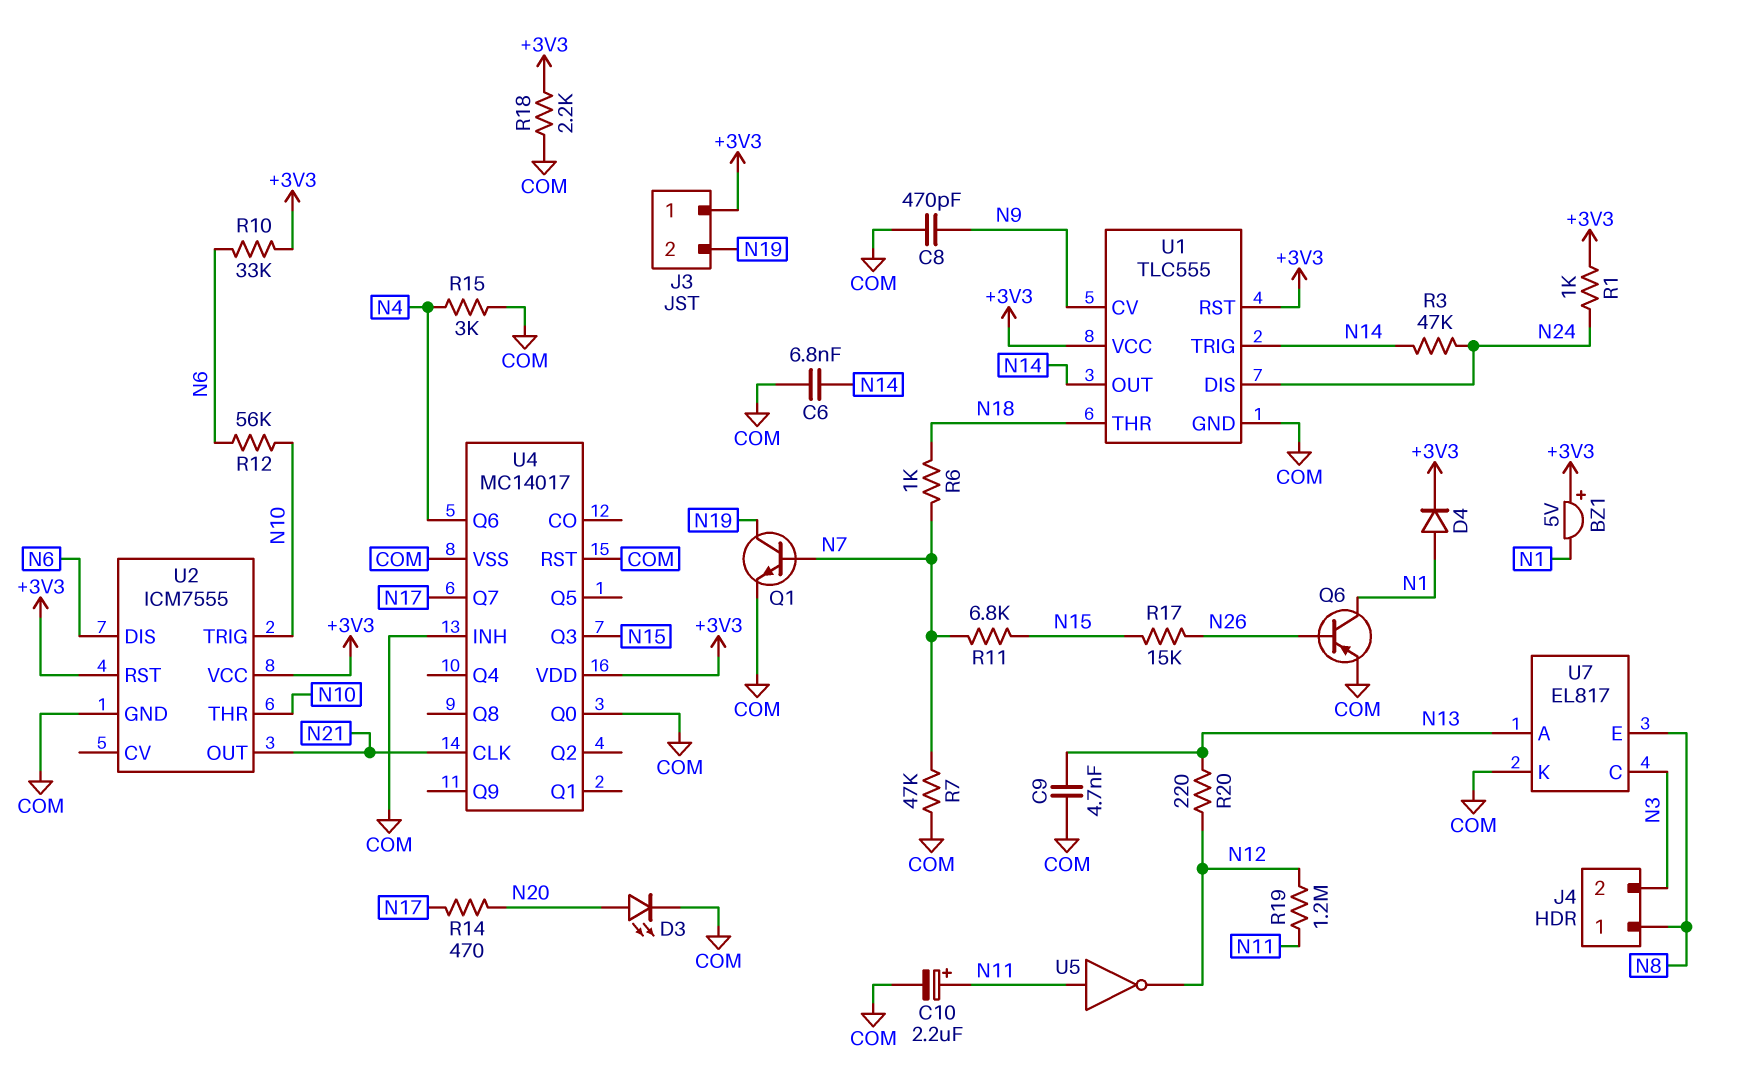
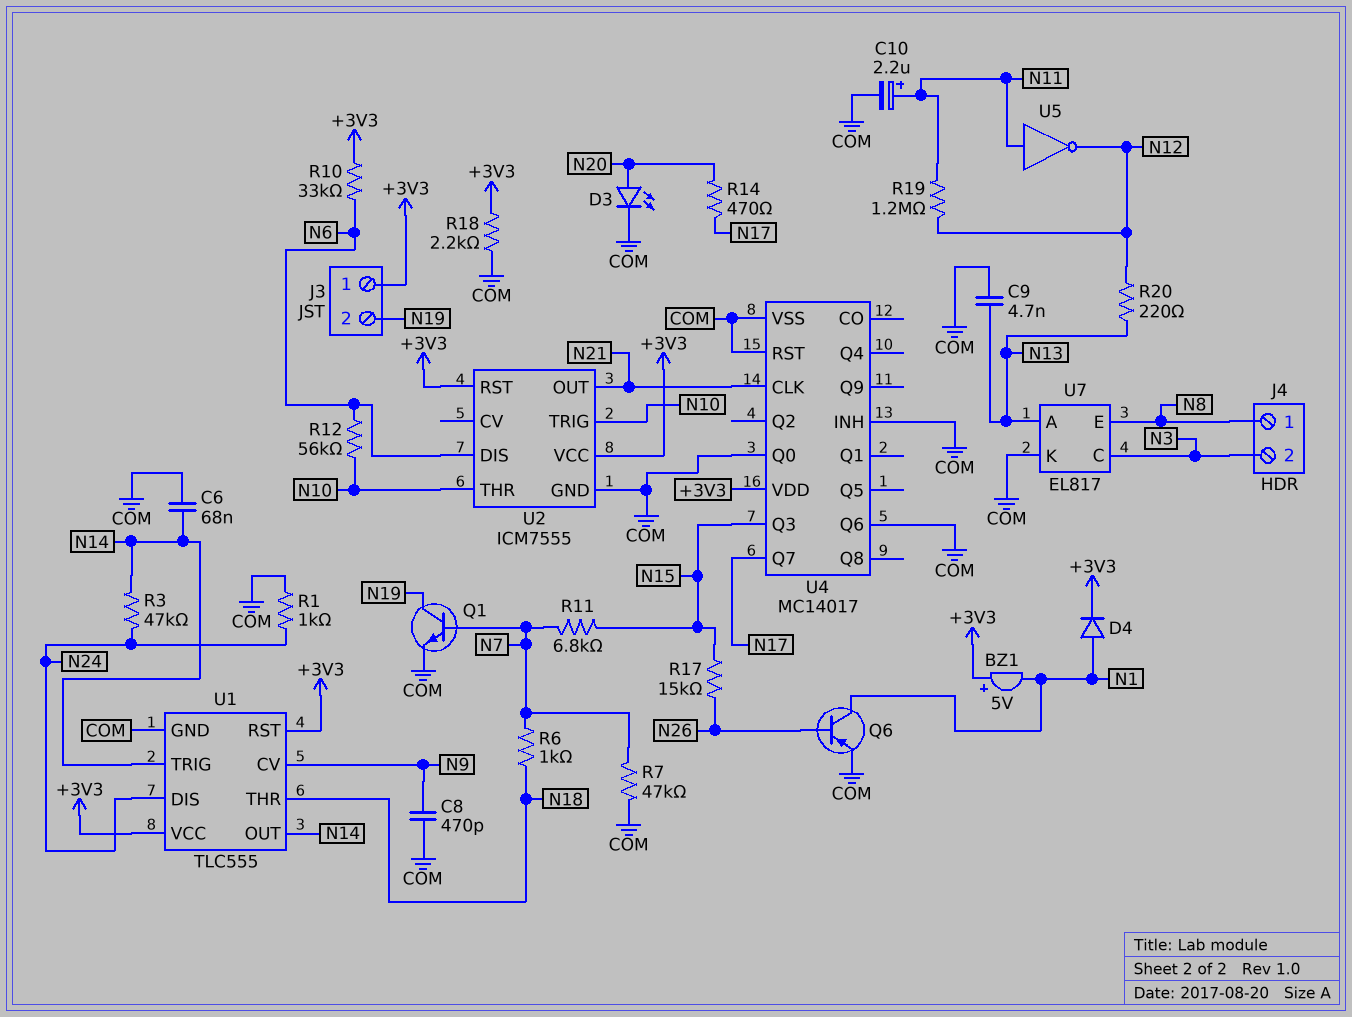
C6: 6.8nF (COM, N14) -> 68nF (COM, N14)
R1: 1k (+3V3, N24) -> 1k (COM, N24)
R15: 3k (COM, N4) -> none
U4 pin Q6: N4 -> COM

